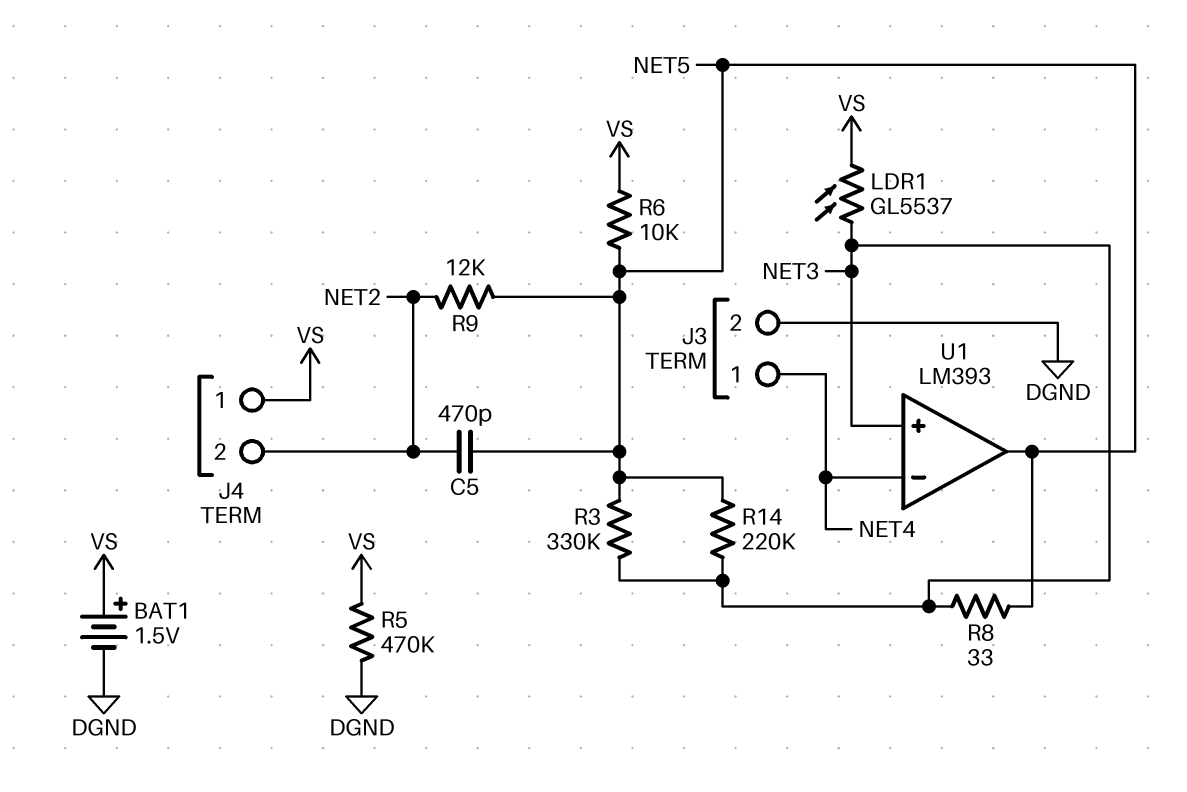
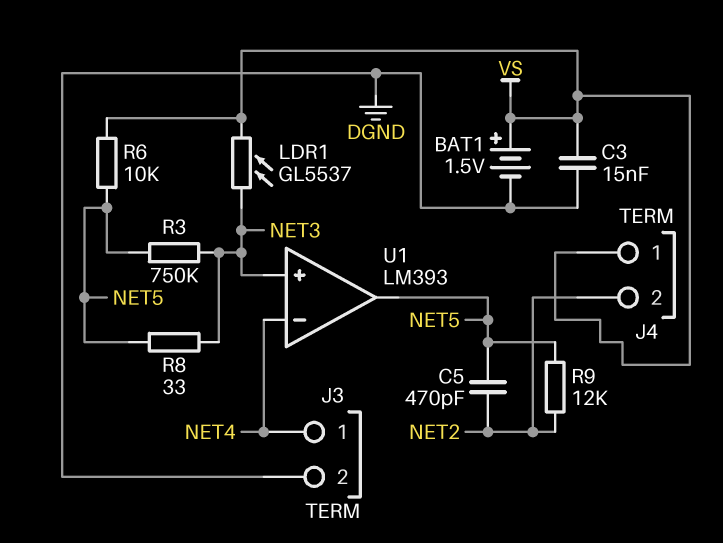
C3: none -> 15nF (DGND, VS)
R3: 330k (NET3, NET5) -> 750k (NET3, NET5)
R5: 470k (DGND, VS) -> none
R14: 220k (NET3, NET5) -> none

